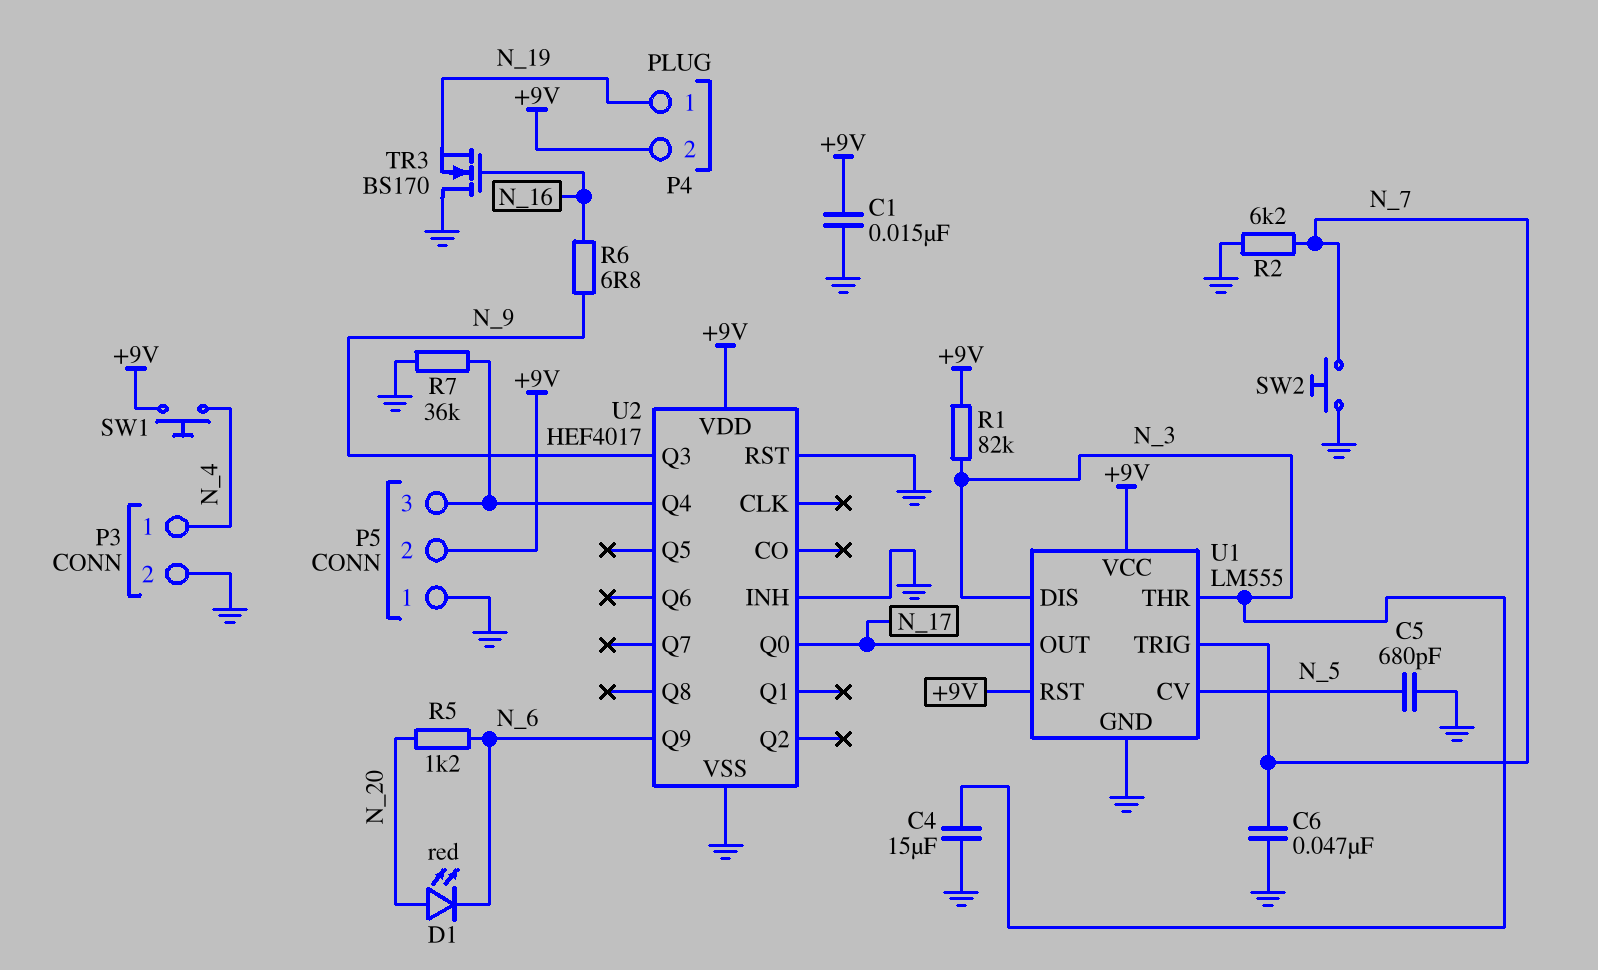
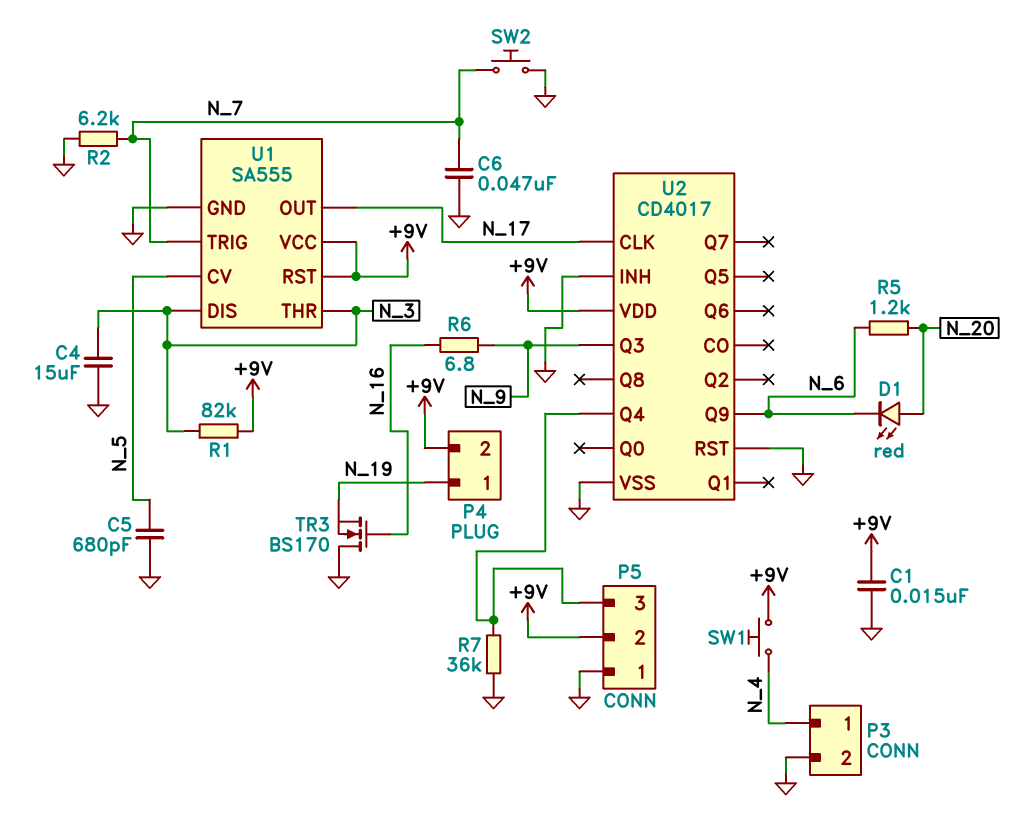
U1: LM555 -> SA555
U2: HEF4017 -> CD4017
U2 pin CLK: none -> N_17
U2 pin Q0: N_17 -> none

